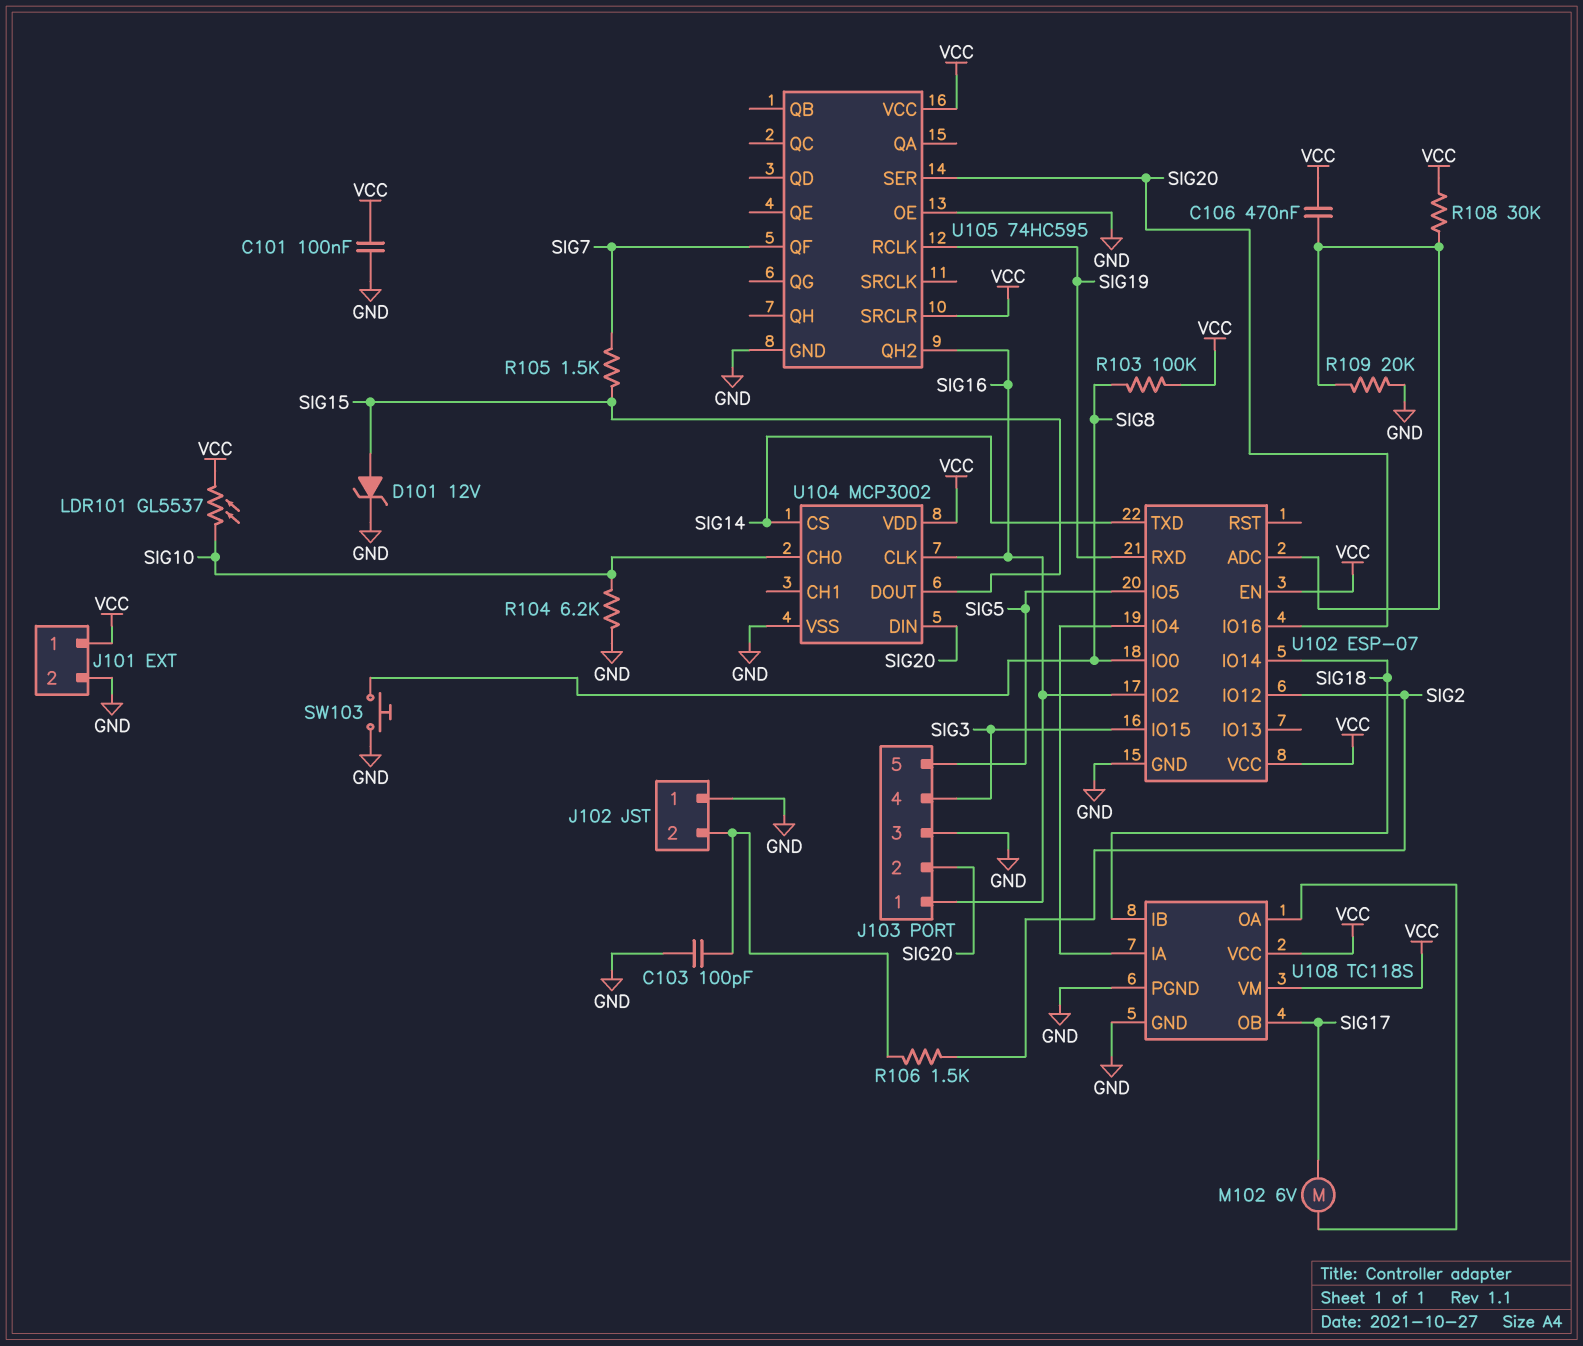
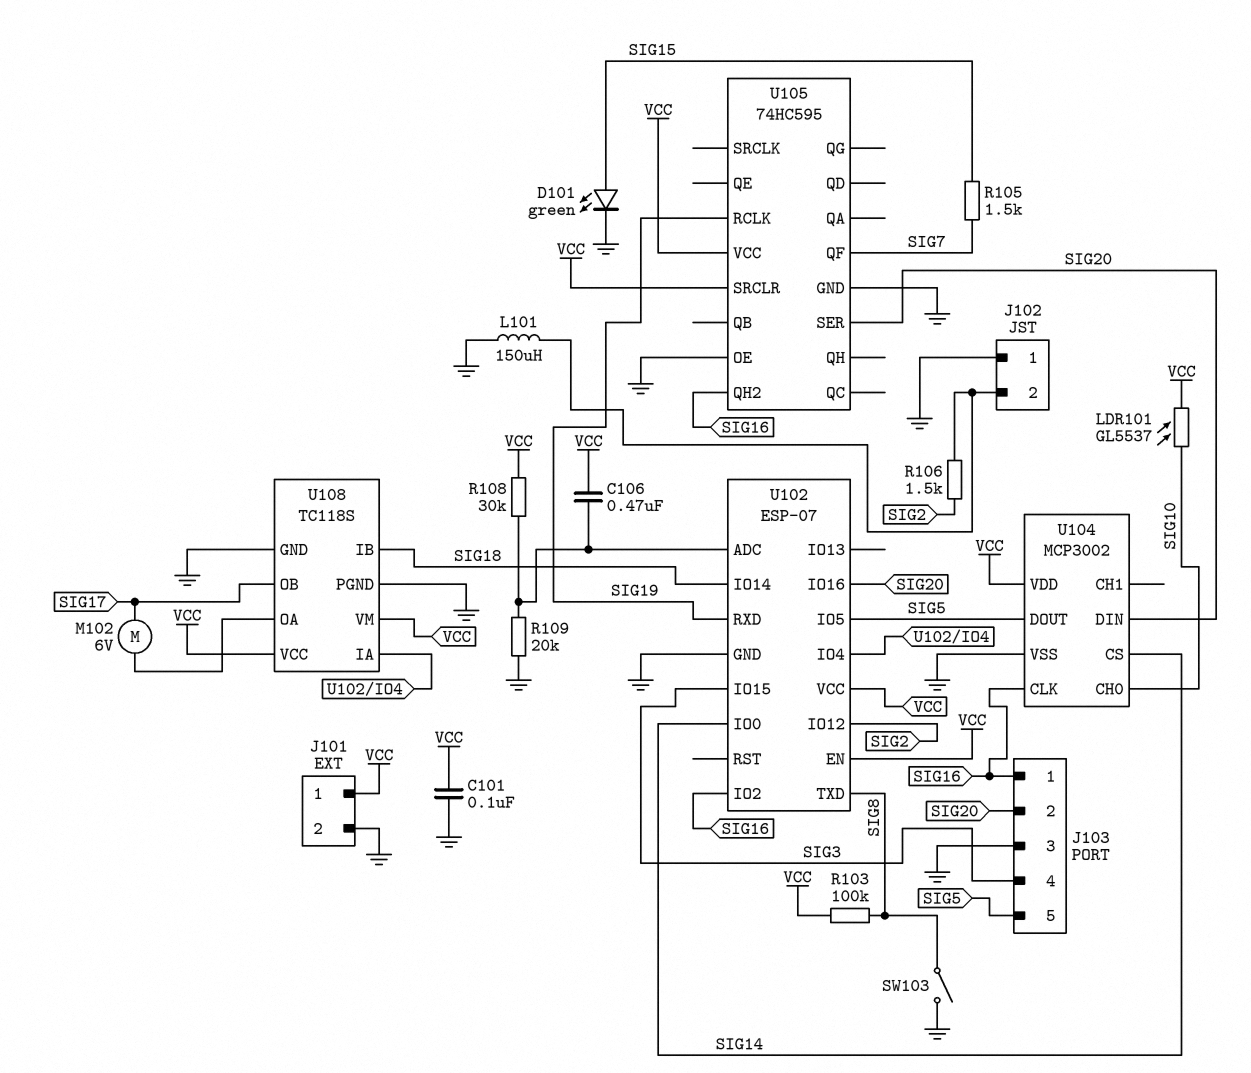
C103: 100pF (GND, J102/2) -> none
D101: zener 12V (A SIG15, K GND) -> LED green (A SIG15, K GND)
L101: none -> 150uH (GND, J102/2)
R104: 6.2k (GND, SIG10) -> none
SW103: button (GND, SIG8) -> switch (GND, SIG8)
U102 pin IO0: SIG8 -> SIG14
U102 pin TXD: SIG14 -> SIG8
U104 pin DOUT: SIG15 -> SIG5

